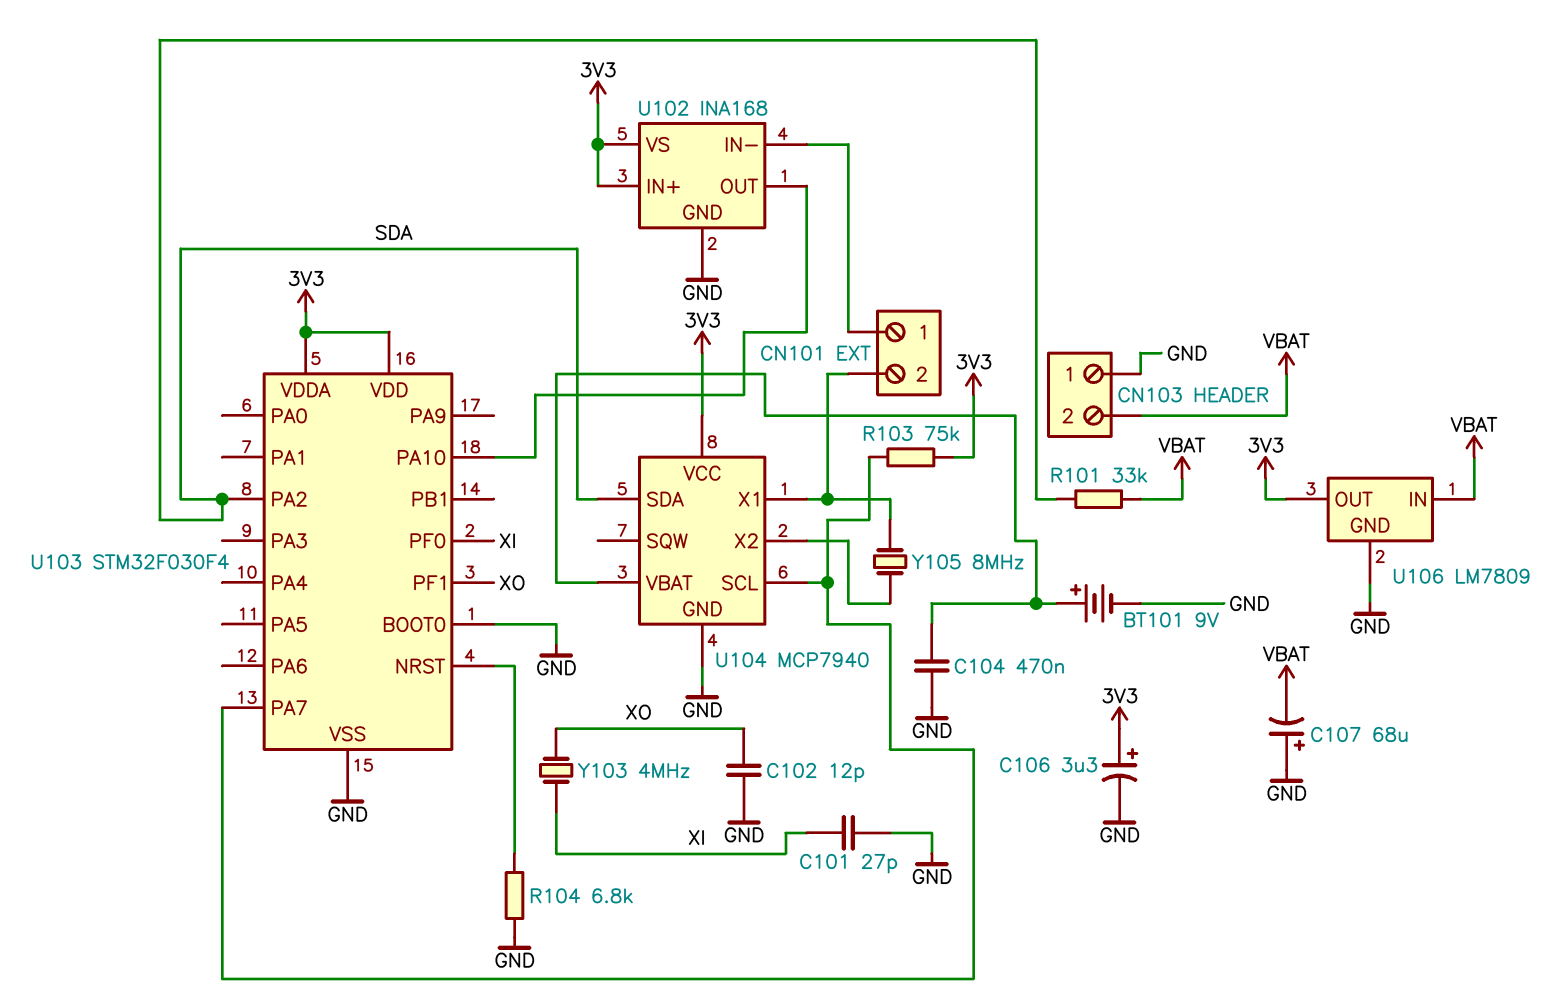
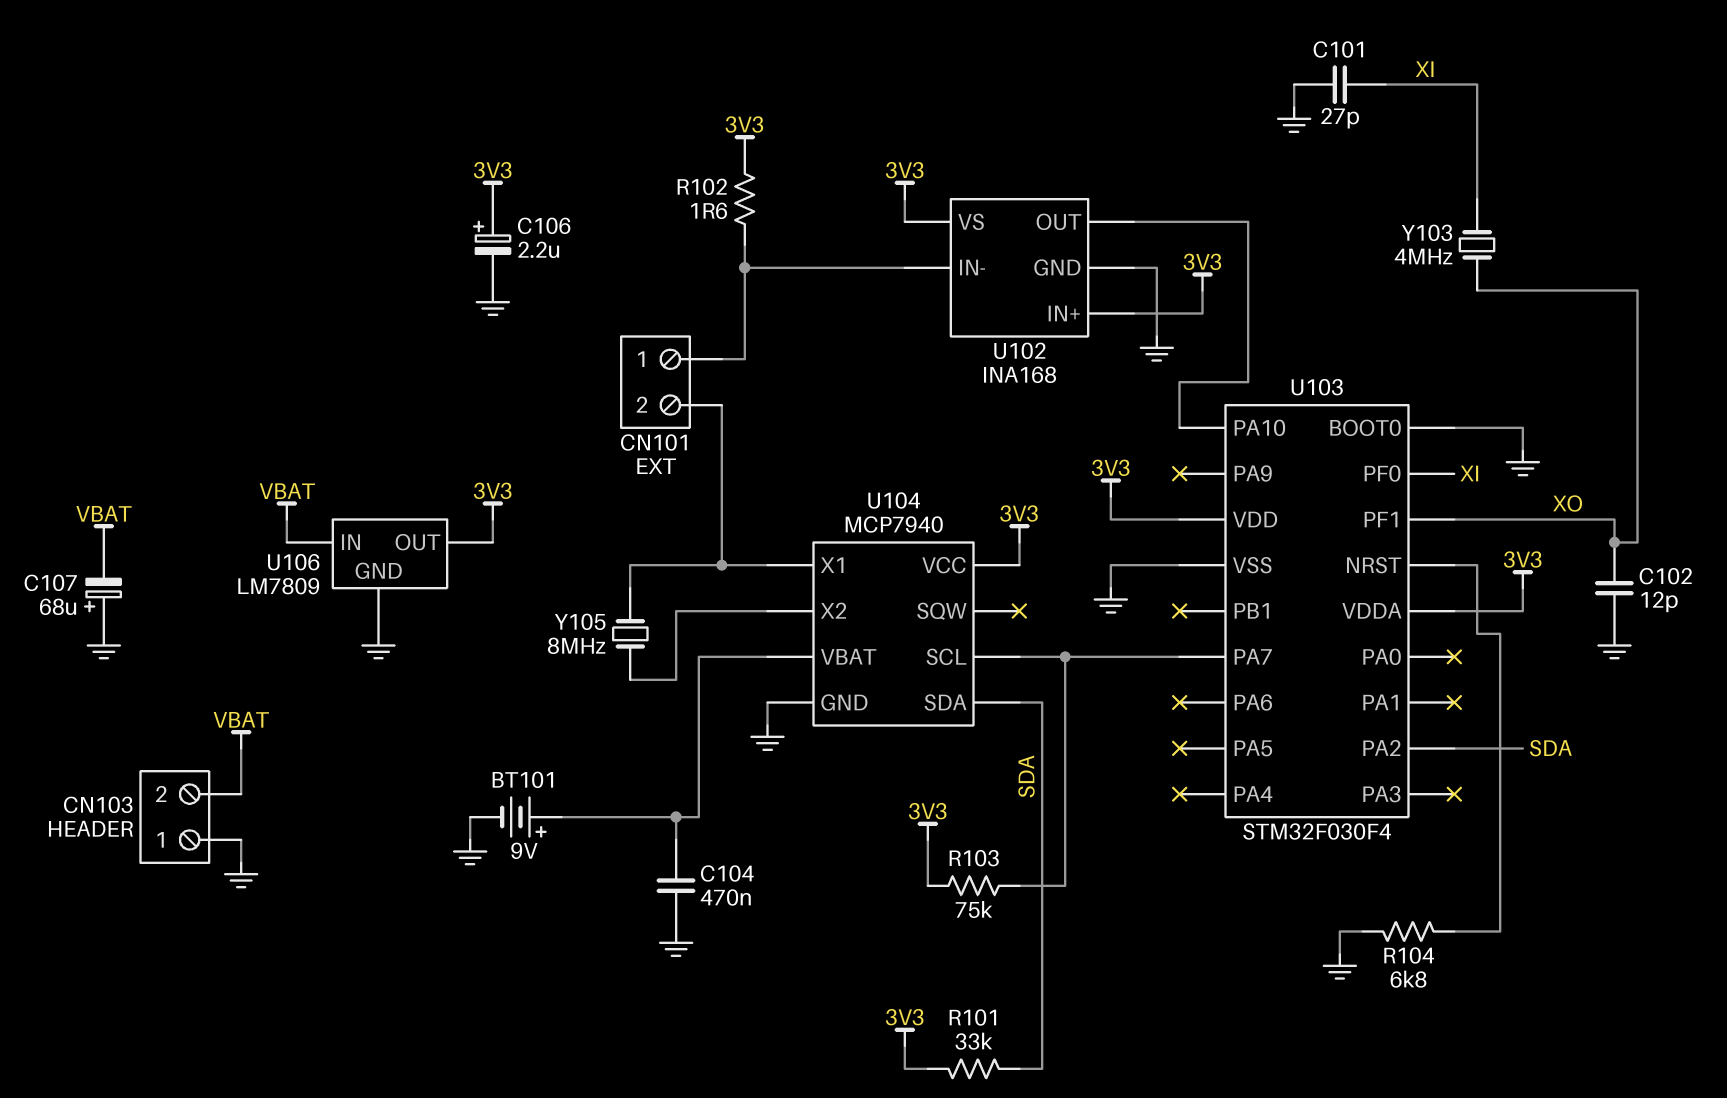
C106: 3.3uF (plus 3V3, minus GND) -> 2.2uF (plus 3V3, minus GND)
R101: 33k (SDA, VBAT) -> 33k (3V3, SDA)
R102: none -> 1.6 (3V3, CN101/1)

